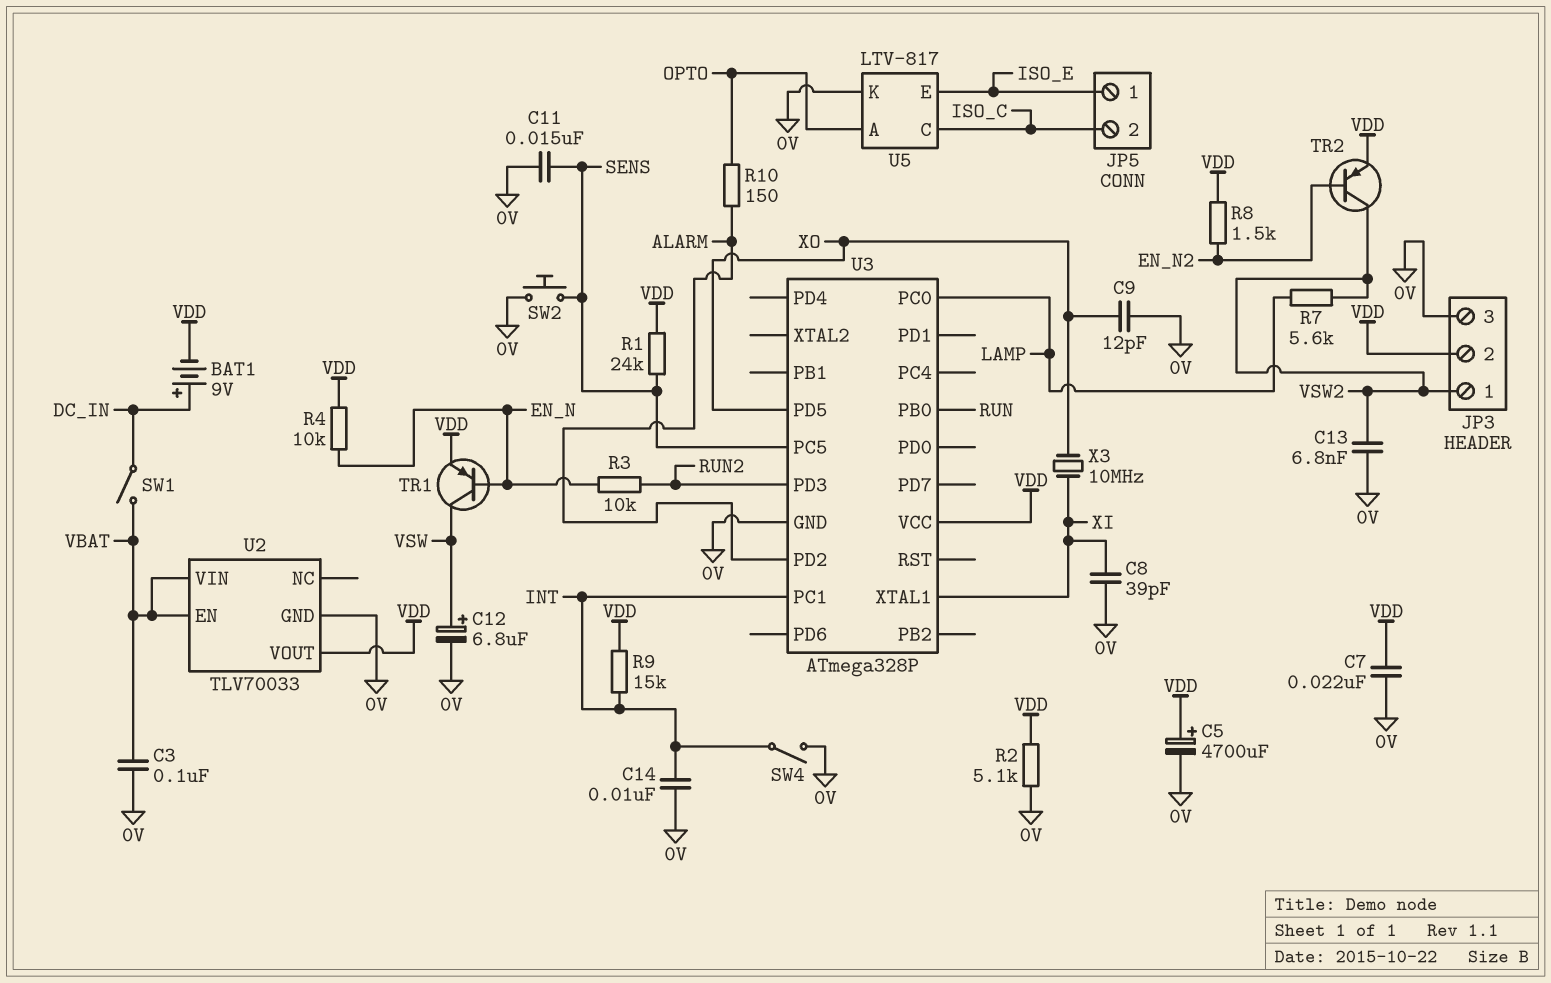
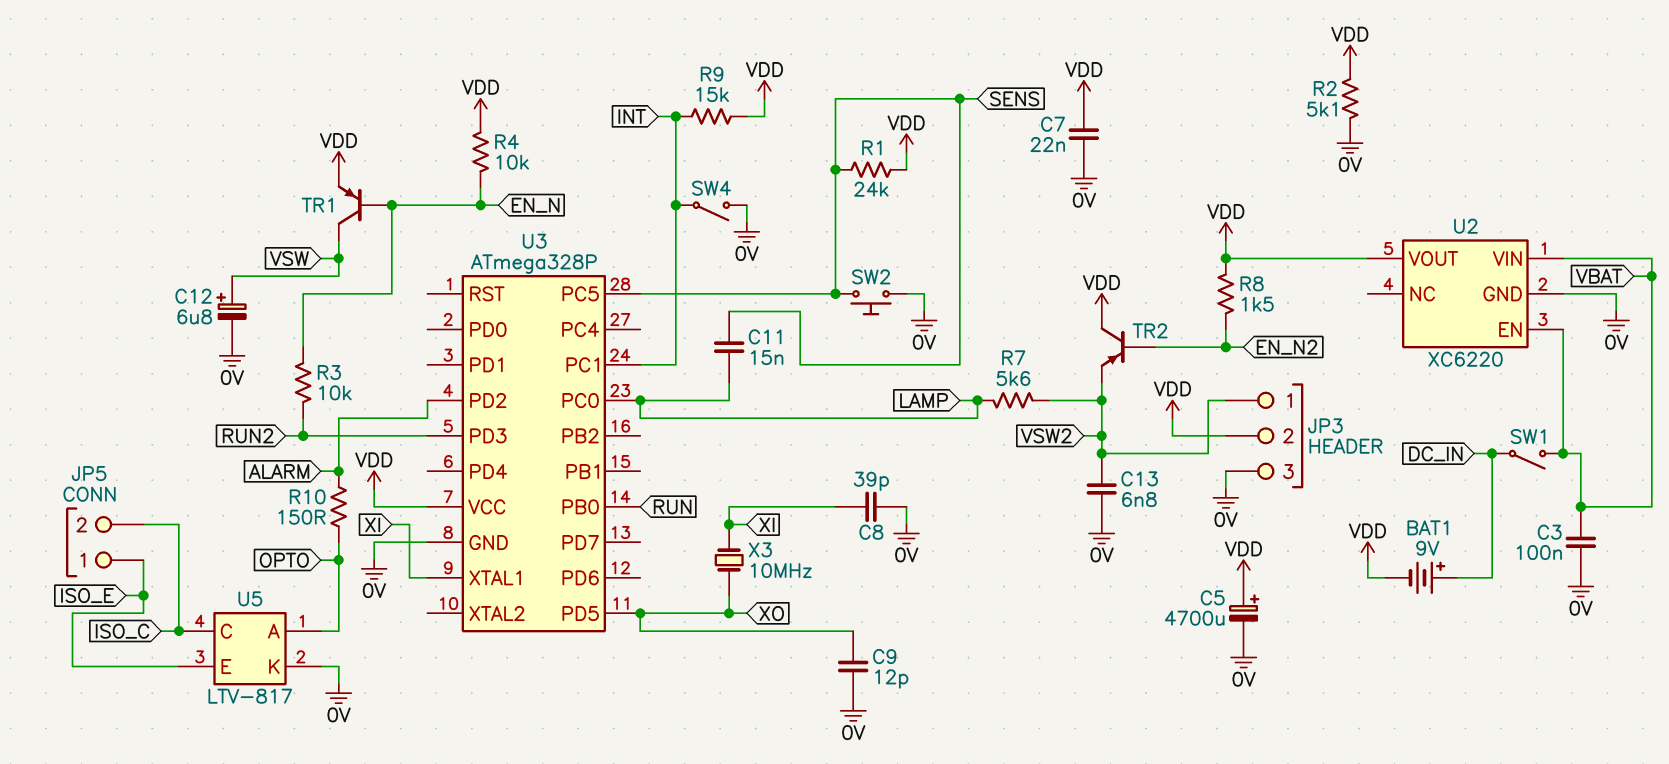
C11: 15nF (0V, SENS) -> 15nF (LAMP, SENS)
C14: 10nF (0V, INT) -> none
TR2: PNP (B EN_N2, C VSW2, E VDD) -> PNP (B EN_N2, C VDD, E VSW2)
U2: TLV70033 -> XC6220

